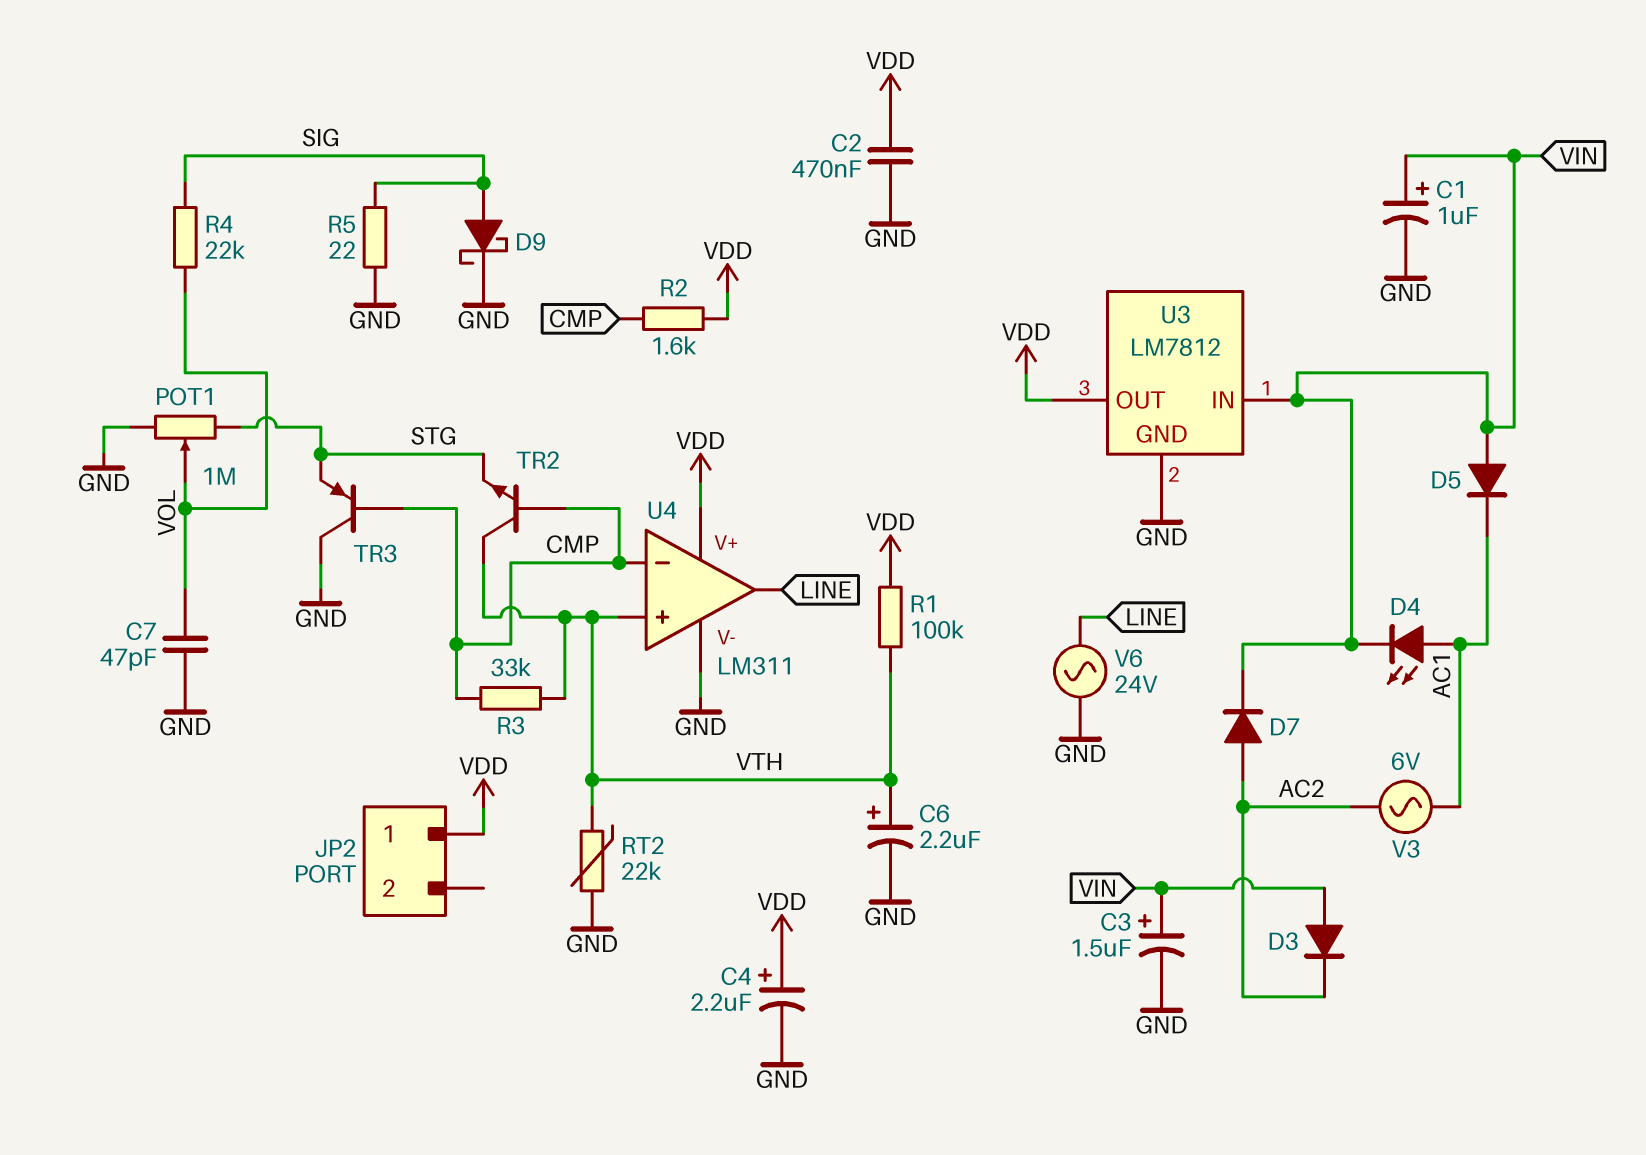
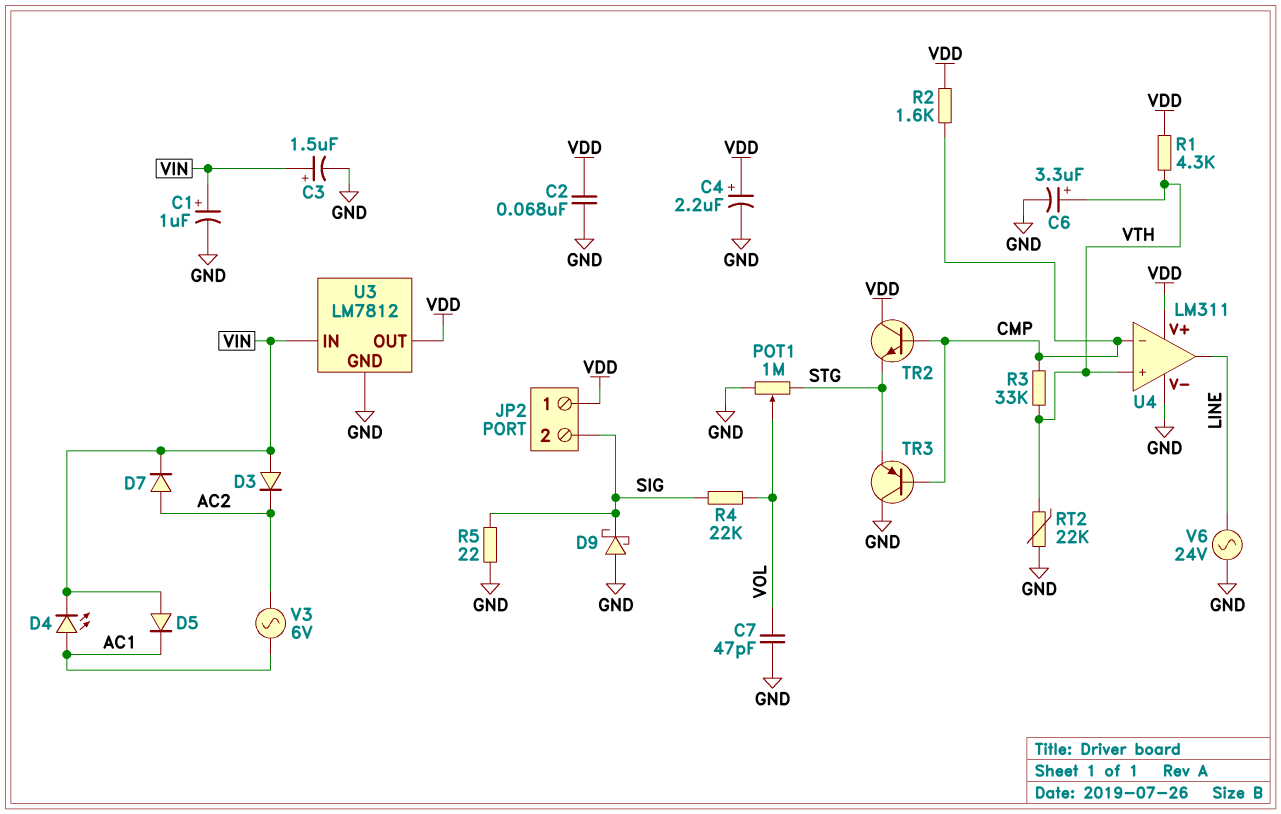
C2: 470nF (GND, VDD) -> 68nF (GND, VDD)
C6: 2.2uF (plus VTH, minus GND) -> 3.3uF (plus VTH, minus GND)
D9: schottky (A SIG, K GND) -> schottky (A GND, K SIG)
JP2 pin 2: none -> SIG
R1: 100k (VDD, VTH) -> 4.3k (VDD, VTH)
TR2: NPN (B CMP, C VTH, E STG) -> NPN (B CMP, C VDD, E STG)

